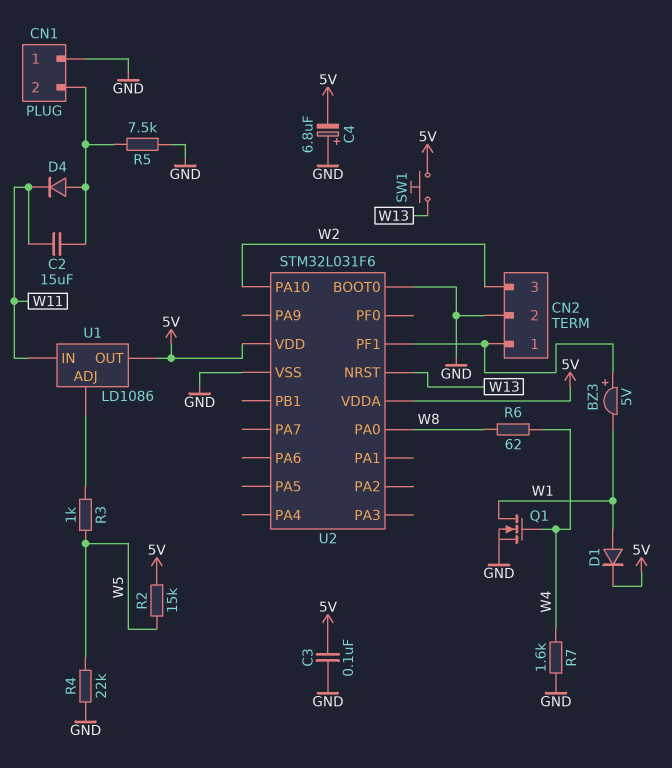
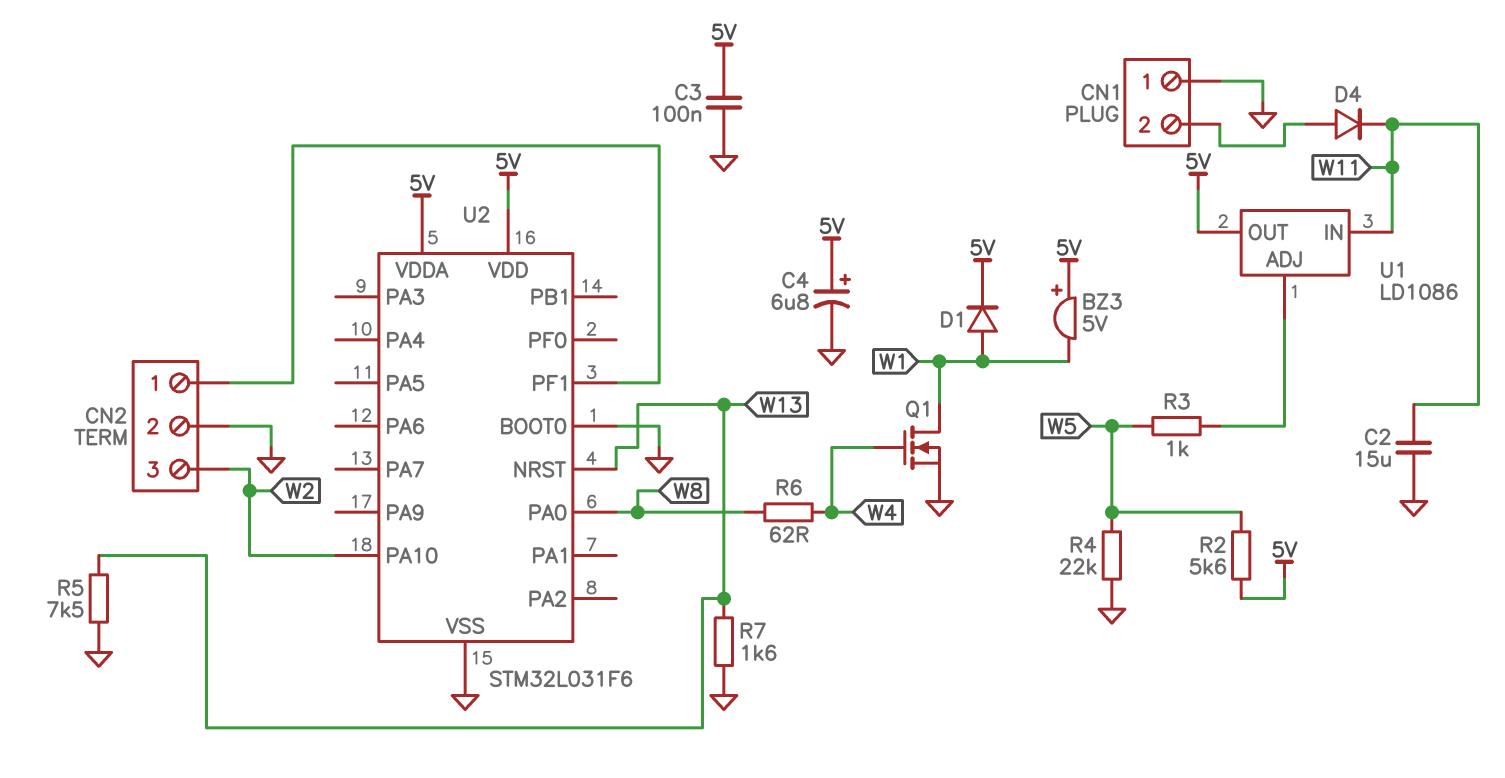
BZ3: buzzer 5V (plus CN2/1, minus W1) -> buzzer 5V (plus 5V, minus W1)
C2: 15uF (CN1/2, W11) -> 15uF (GND, W11)
C4: 6.8uF (plus GND, minus 5V) -> 6.8uF (plus 5V, minus GND)
R2: 15k (5V, W5) -> 5.6k (5V, W5)
R5: 7.5k (CN1/2, GND) -> 7.5k (GND, W13)
R7: 1.6k (GND, W4) -> 1.6k (GND, W13)
SW1: button (5V, W13) -> none

